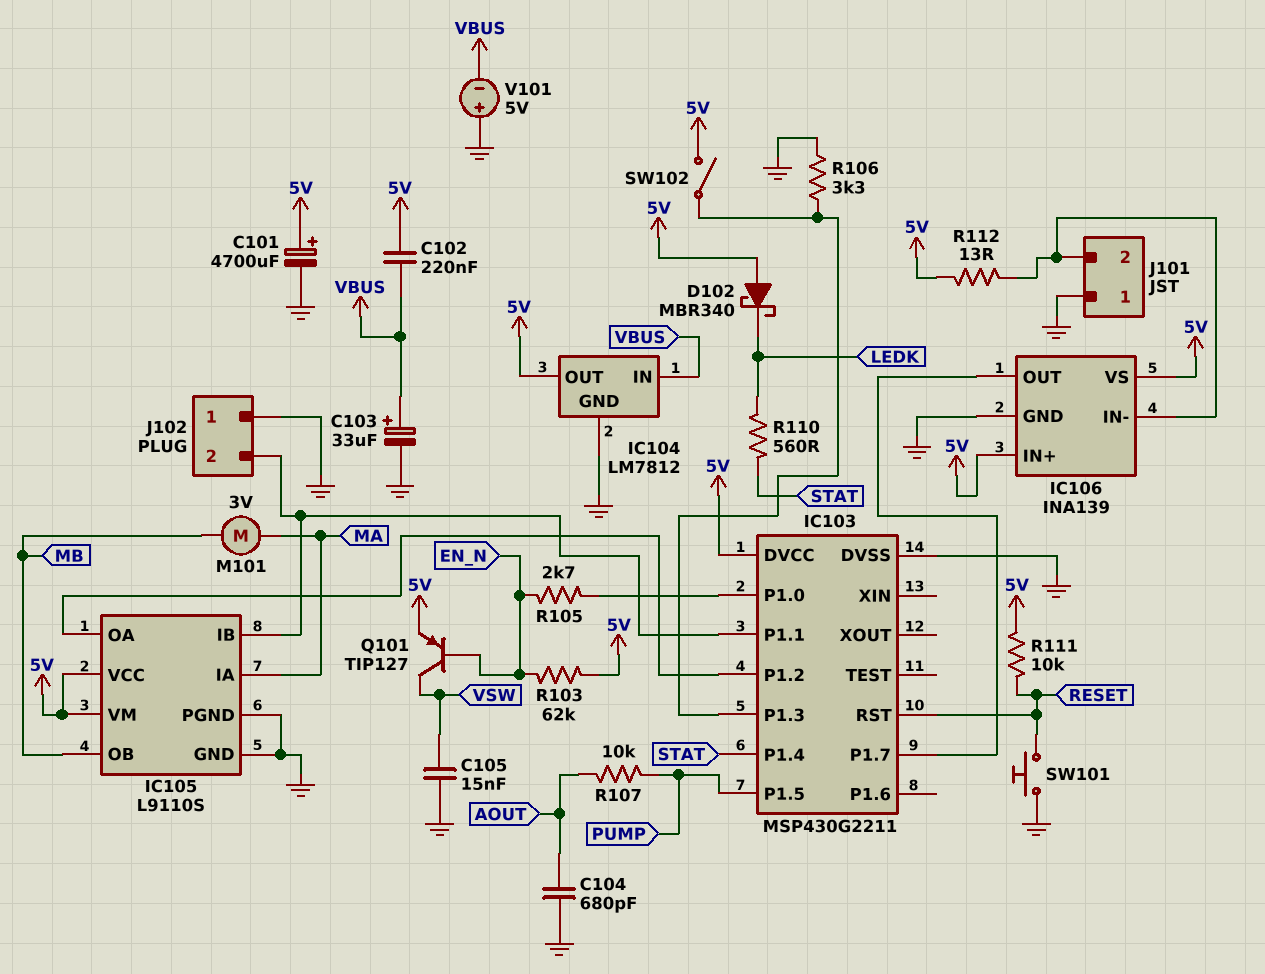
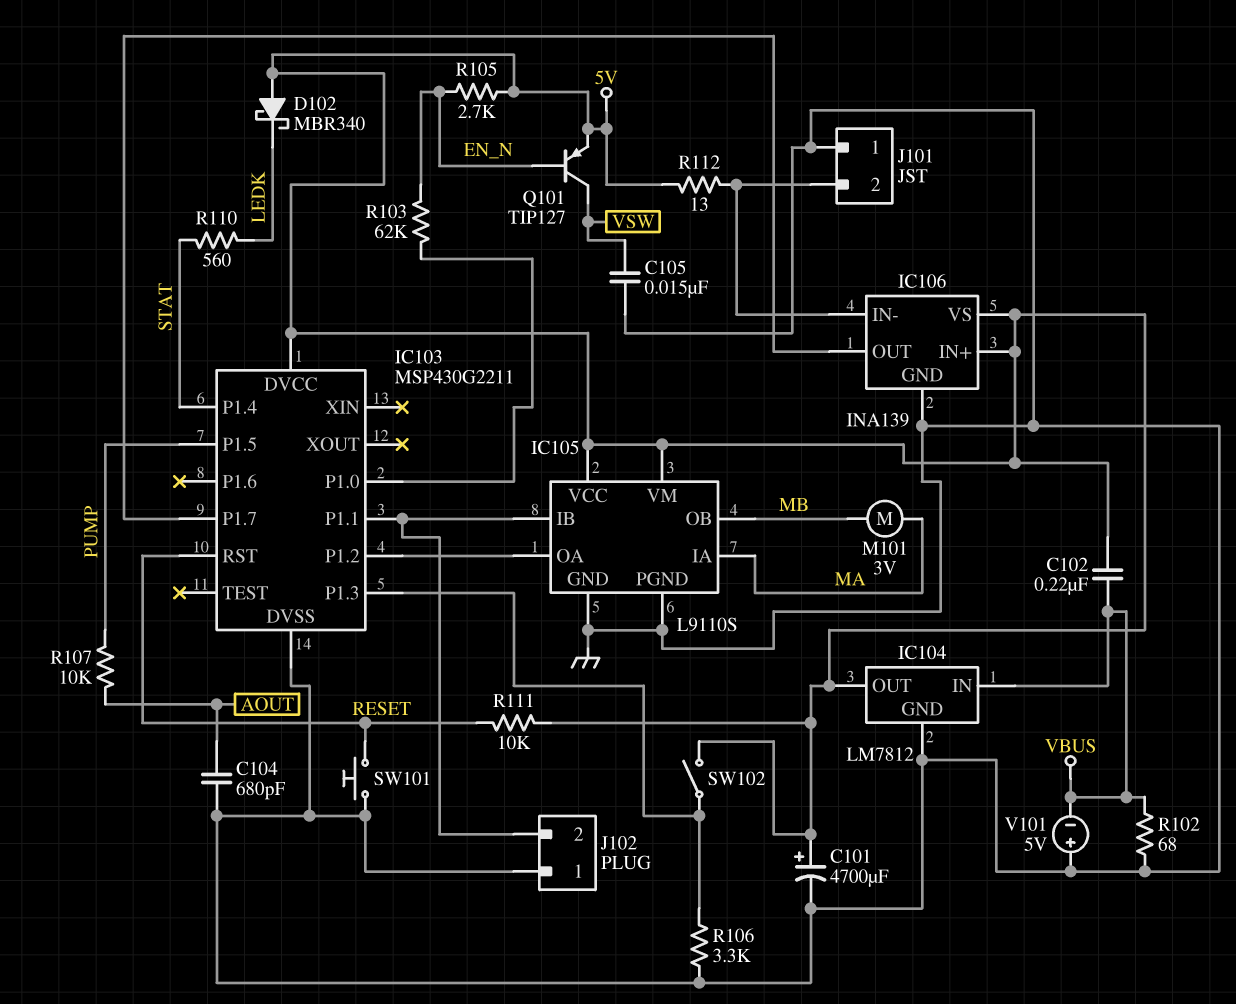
C103: 33uF (plus VBUS, minus GND) -> none
R102: none -> 68 (GND, VBUS)
R103: 62k (5V, EN_N) -> 62k (EN_N, IC103/P1.0)
R105: 2.7k (EN_N, IC103/P1.0) -> 2.7k (5V, EN_N)

